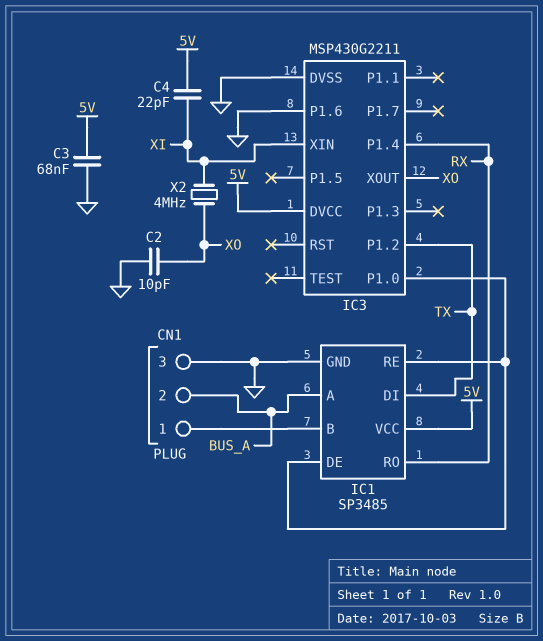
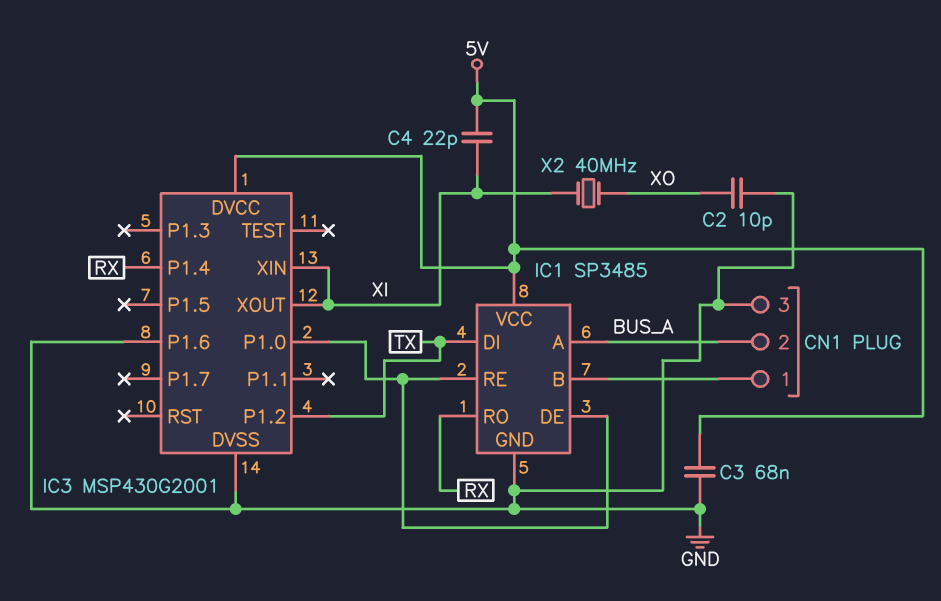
IC3: MSP430G2211 -> MSP430G2001
IC3 pin XOUT: XO -> XI
X2: 4MHz (XI, XO) -> 40MHz (XI, XO)

